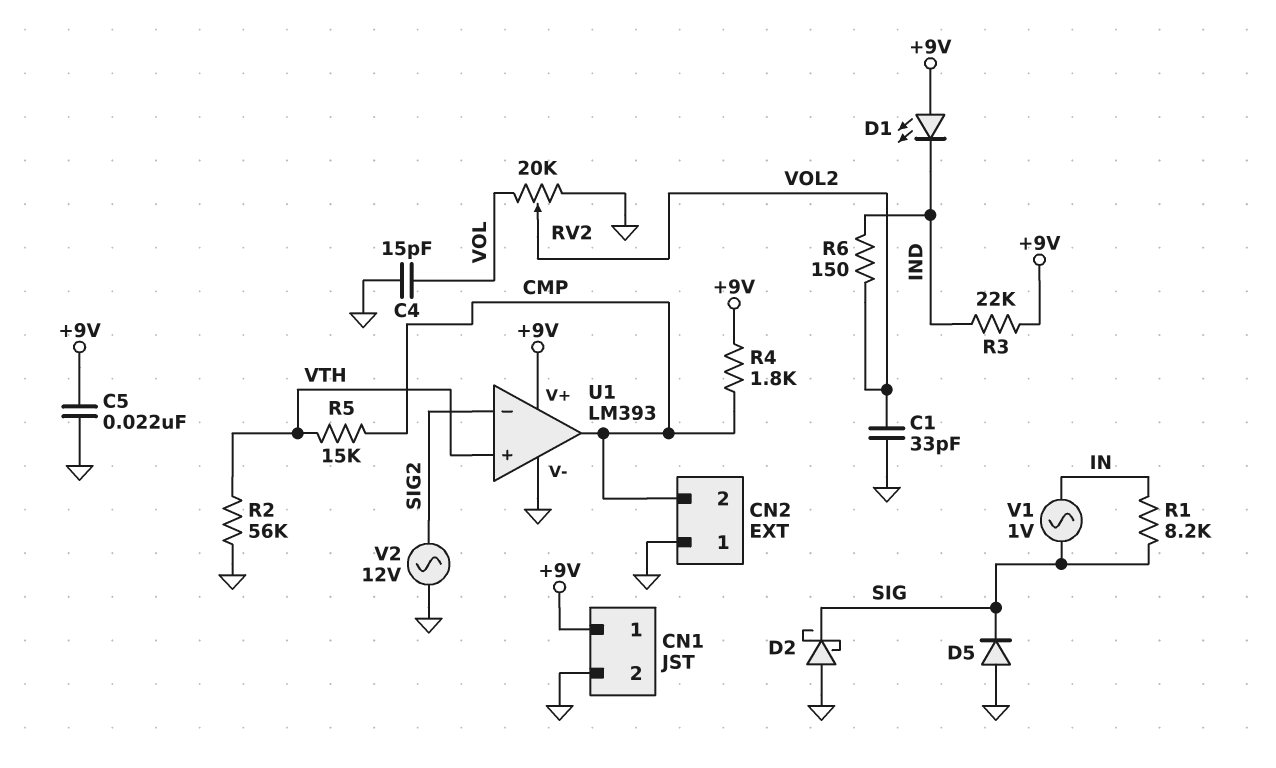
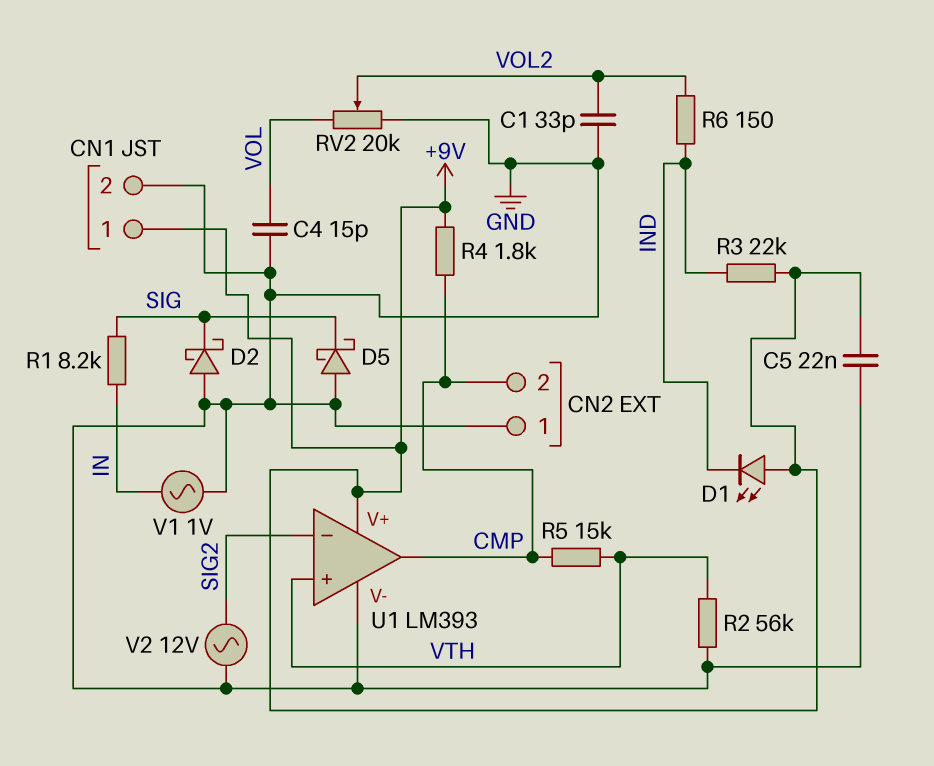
D5: diode (A GND, K SIG) -> schottky (A GND, K SIG)
V1: AC 1V (IN, SIG) -> AC 1V (GND, IN)

